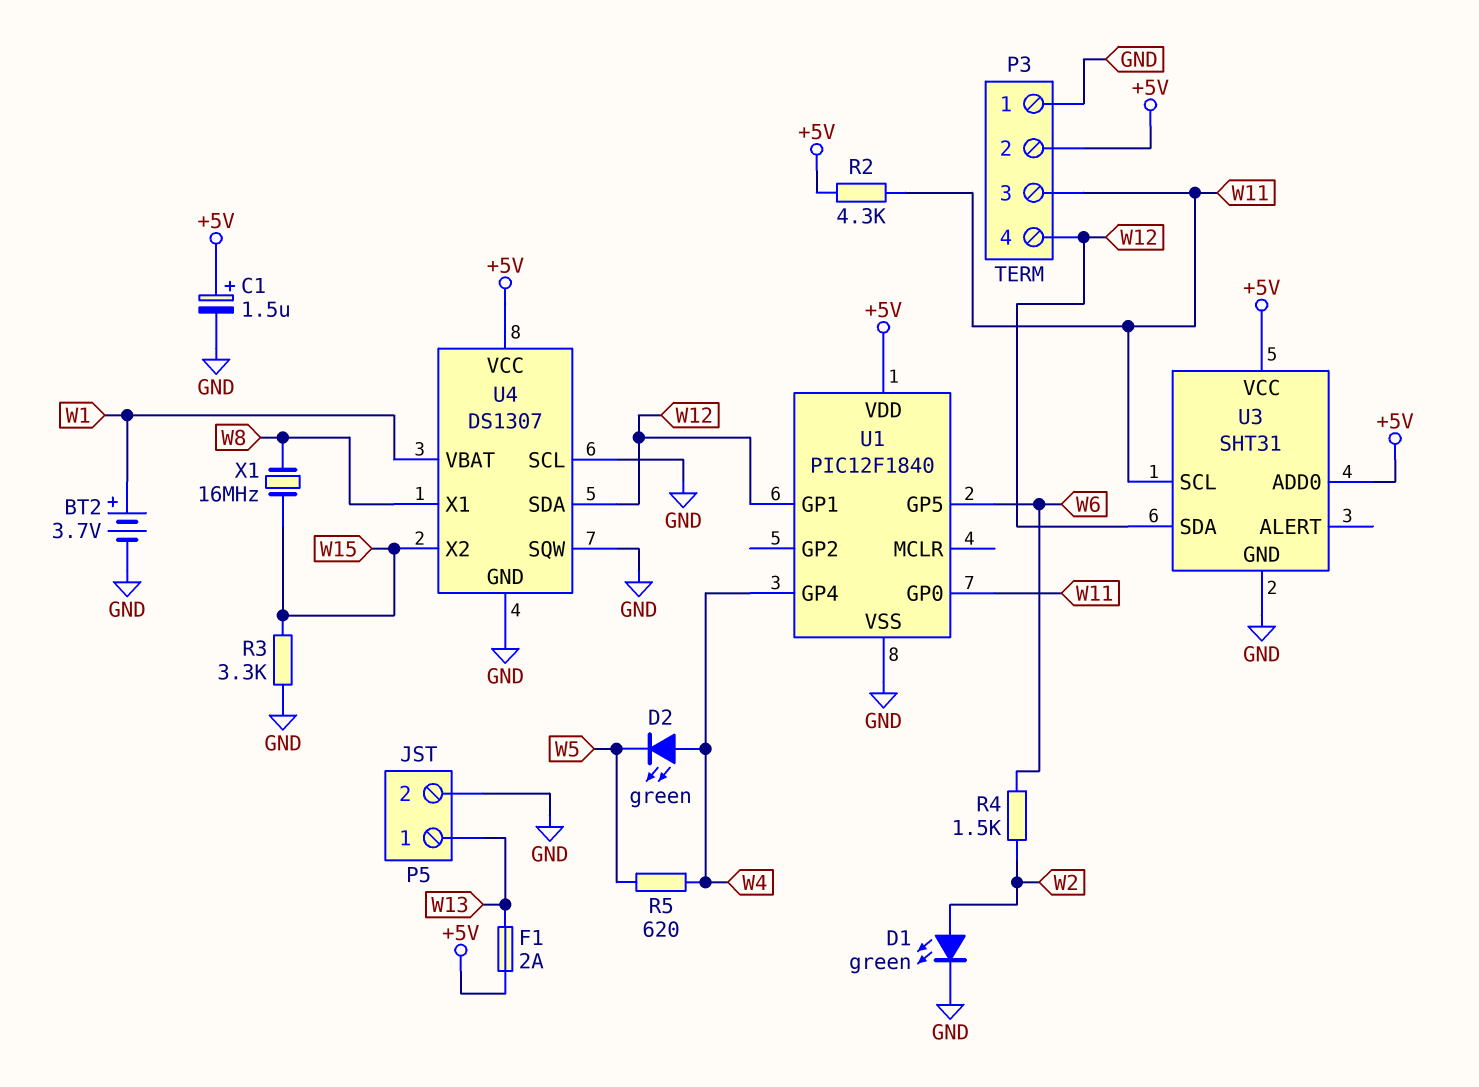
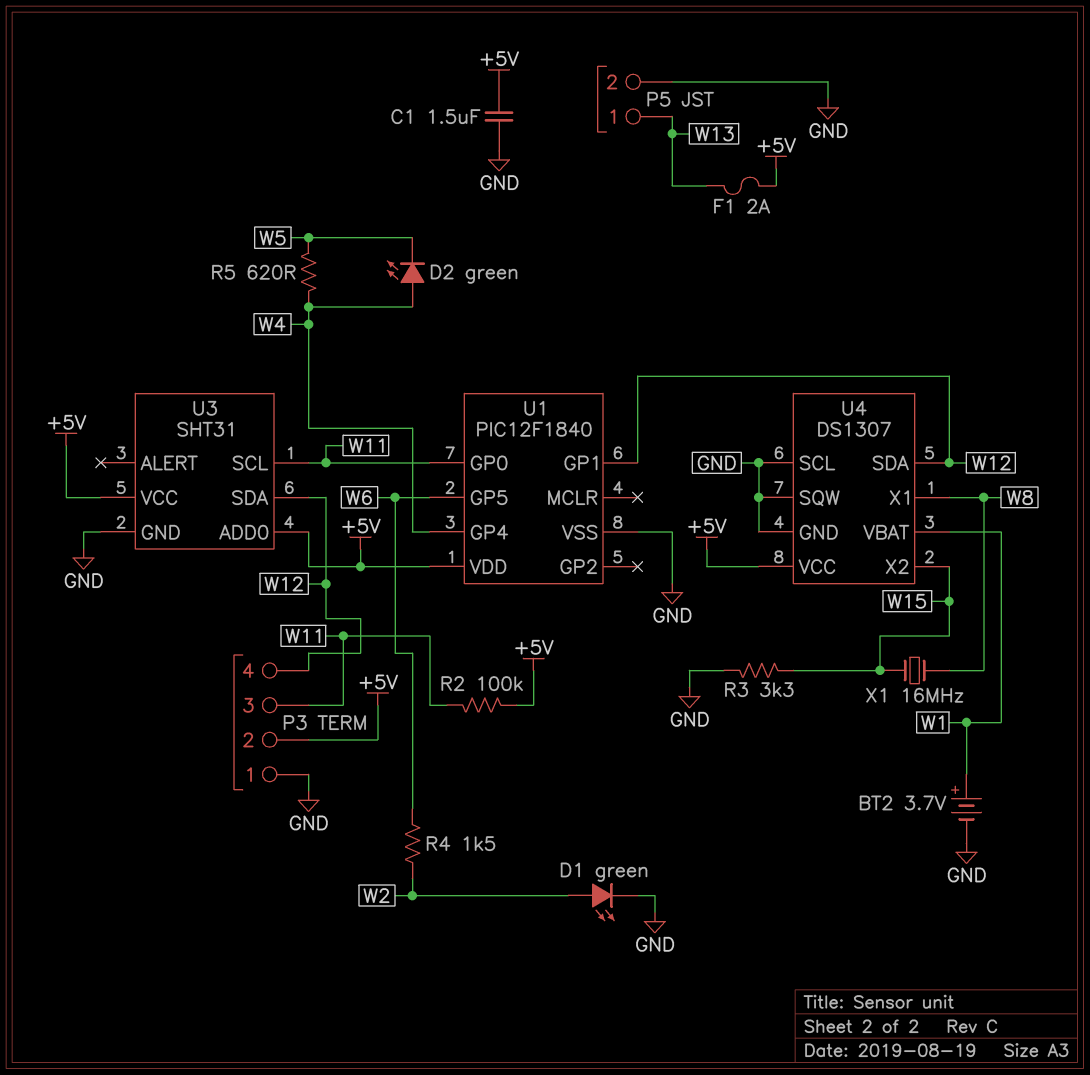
C1: 1.5uF (plus +5V, minus GND) -> 1.5uF (+5V, GND)
R2: 4.3k (+5V, W11) -> 100k (+5V, W11)

